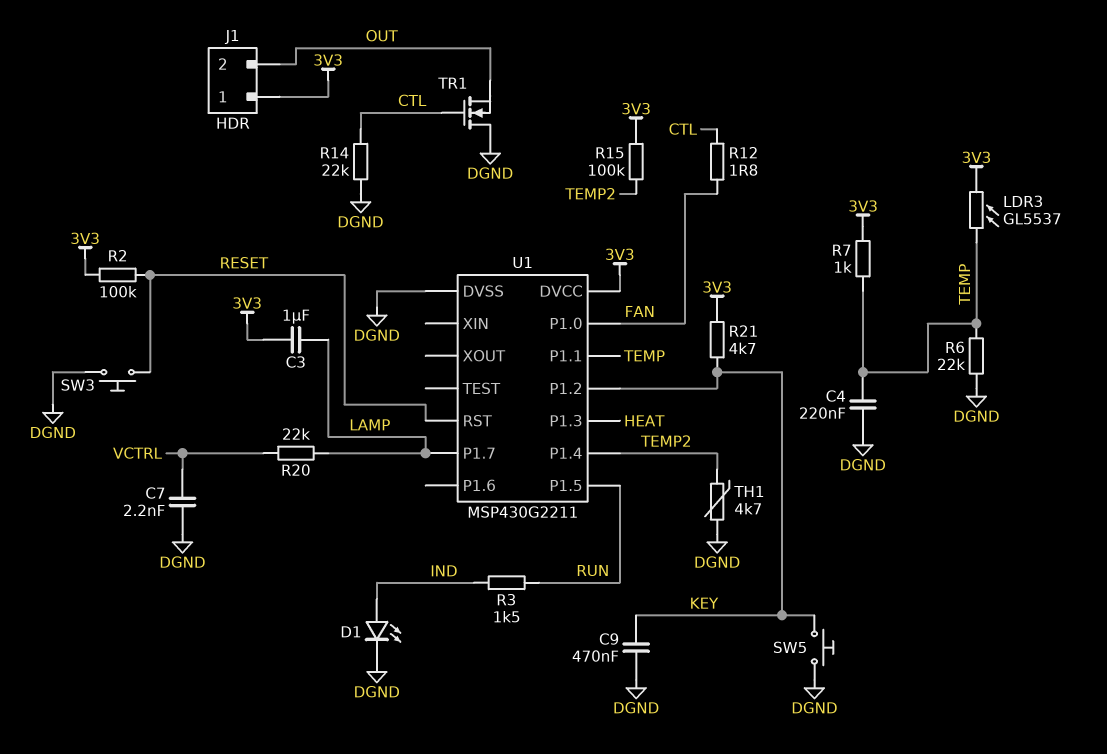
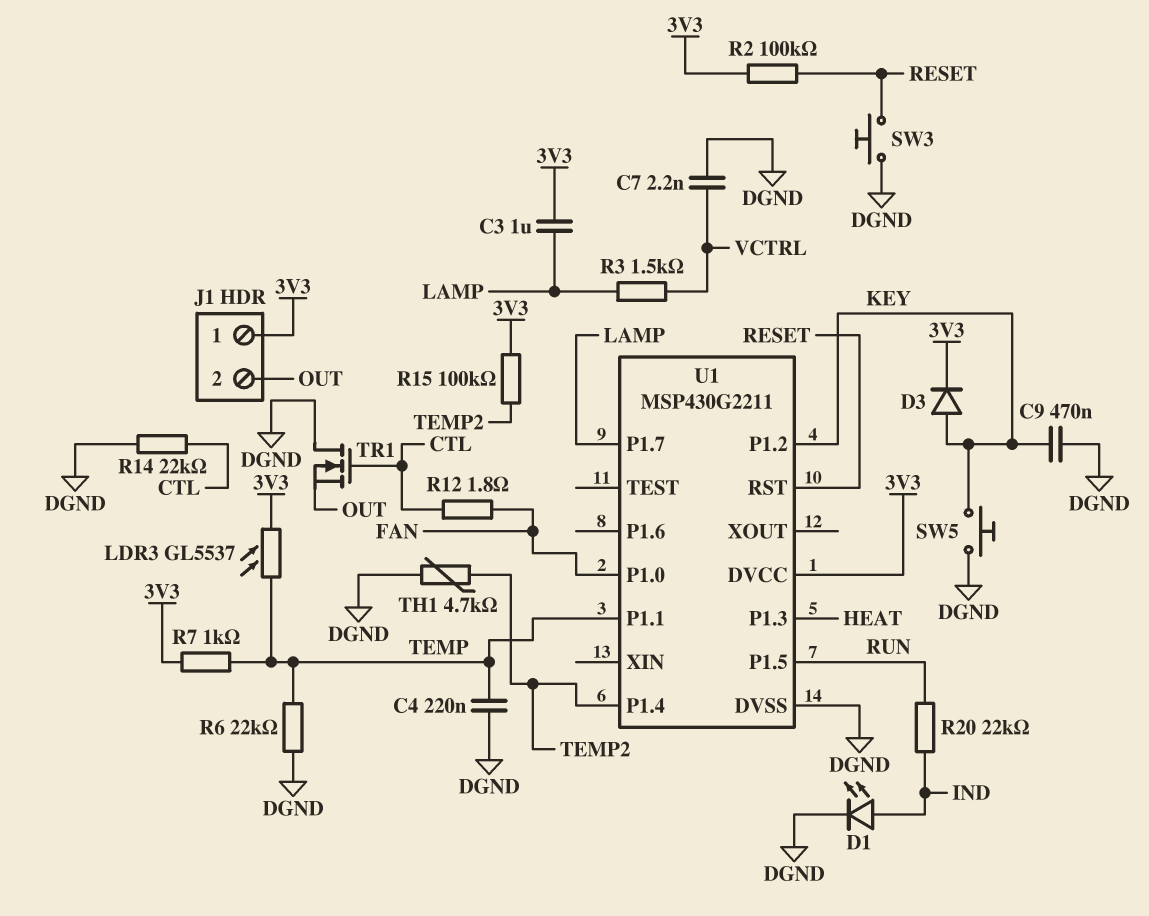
D3: none -> diode (A KEY, K 3V3)
R3: 1.5k (IND, RUN) -> 1.5k (LAMP, VCTRL)
R20: 22k (LAMP, VCTRL) -> 22k (IND, RUN)
R21: 4.7k (3V3, KEY) -> none

